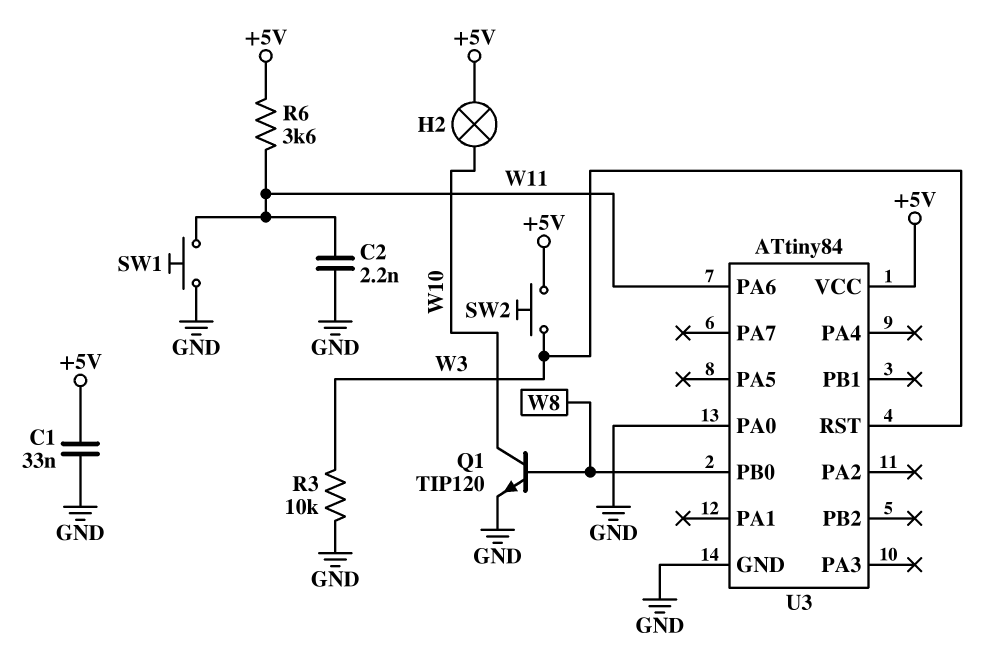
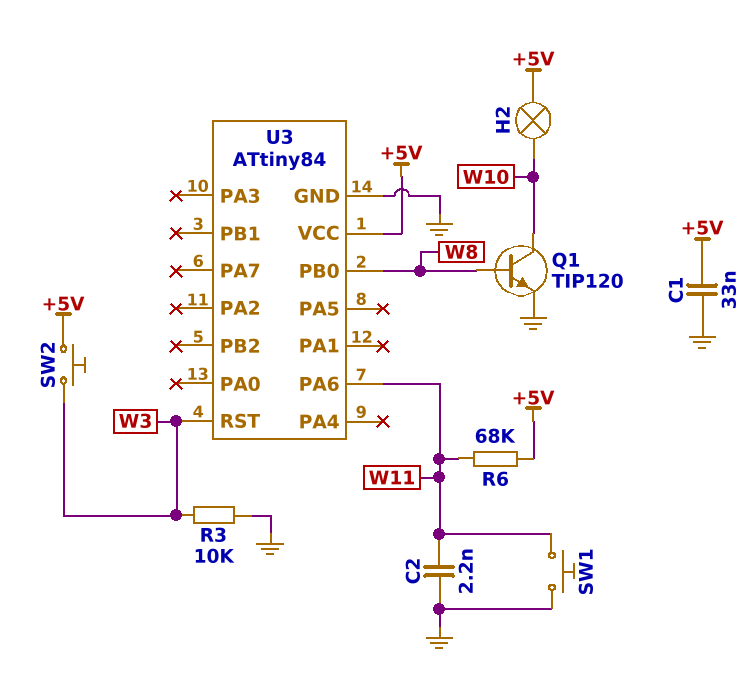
R6: 3.6k (+5V, W11) -> 68k (+5V, W11)
U3 pin PA0: GND -> none

